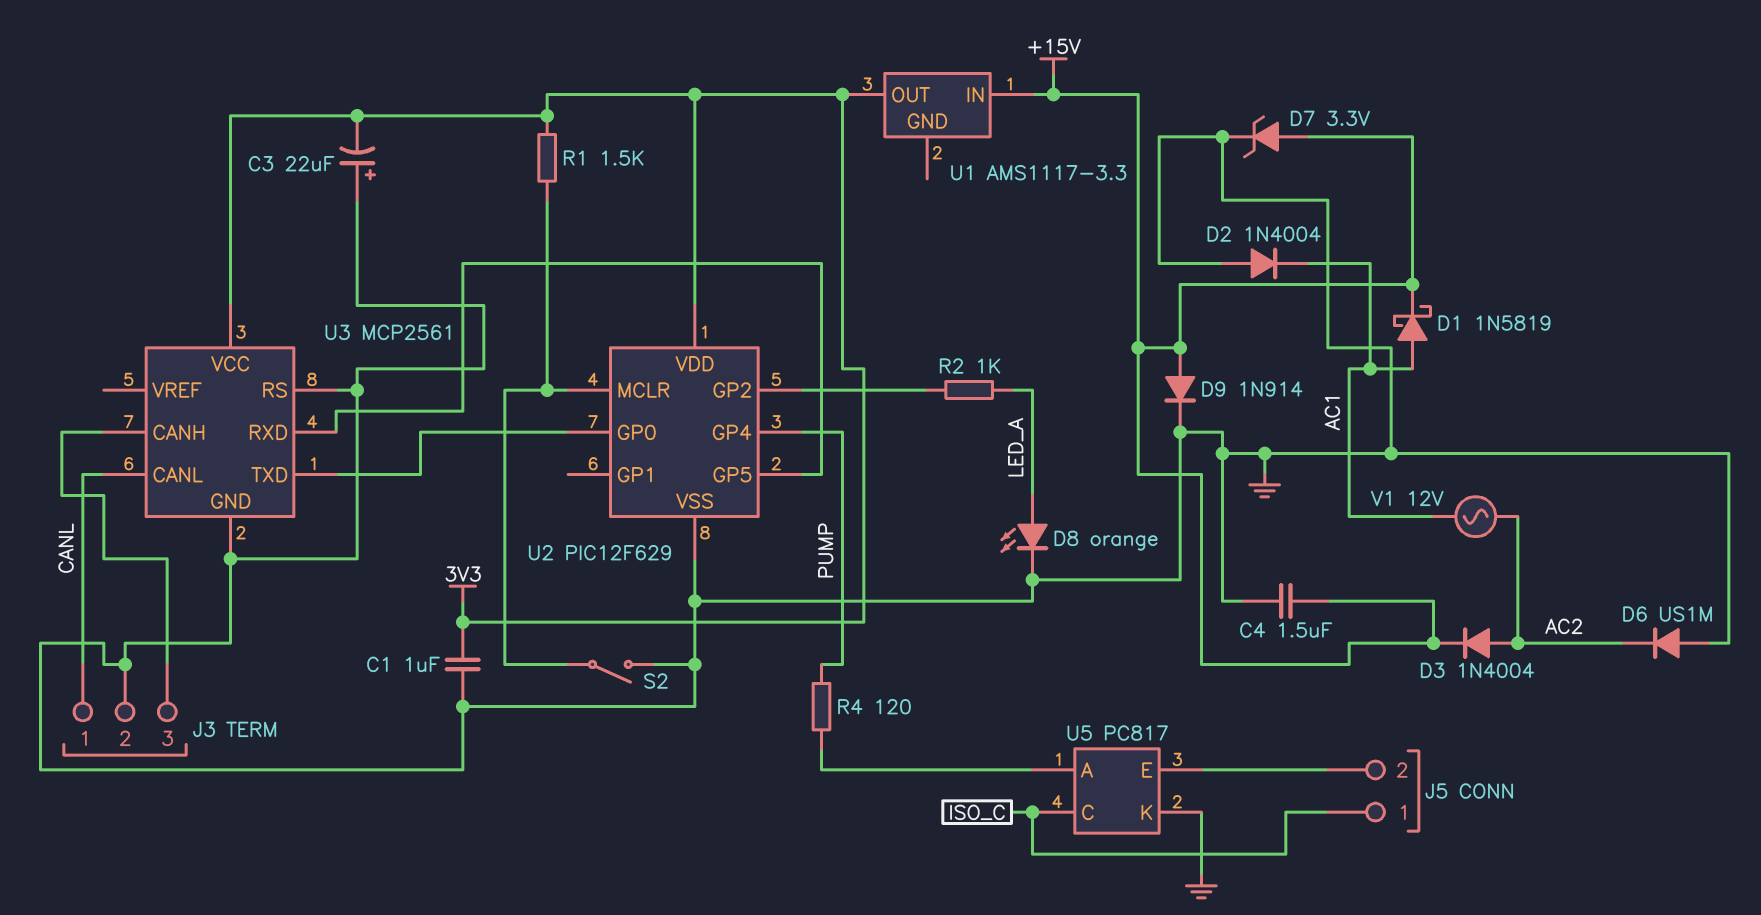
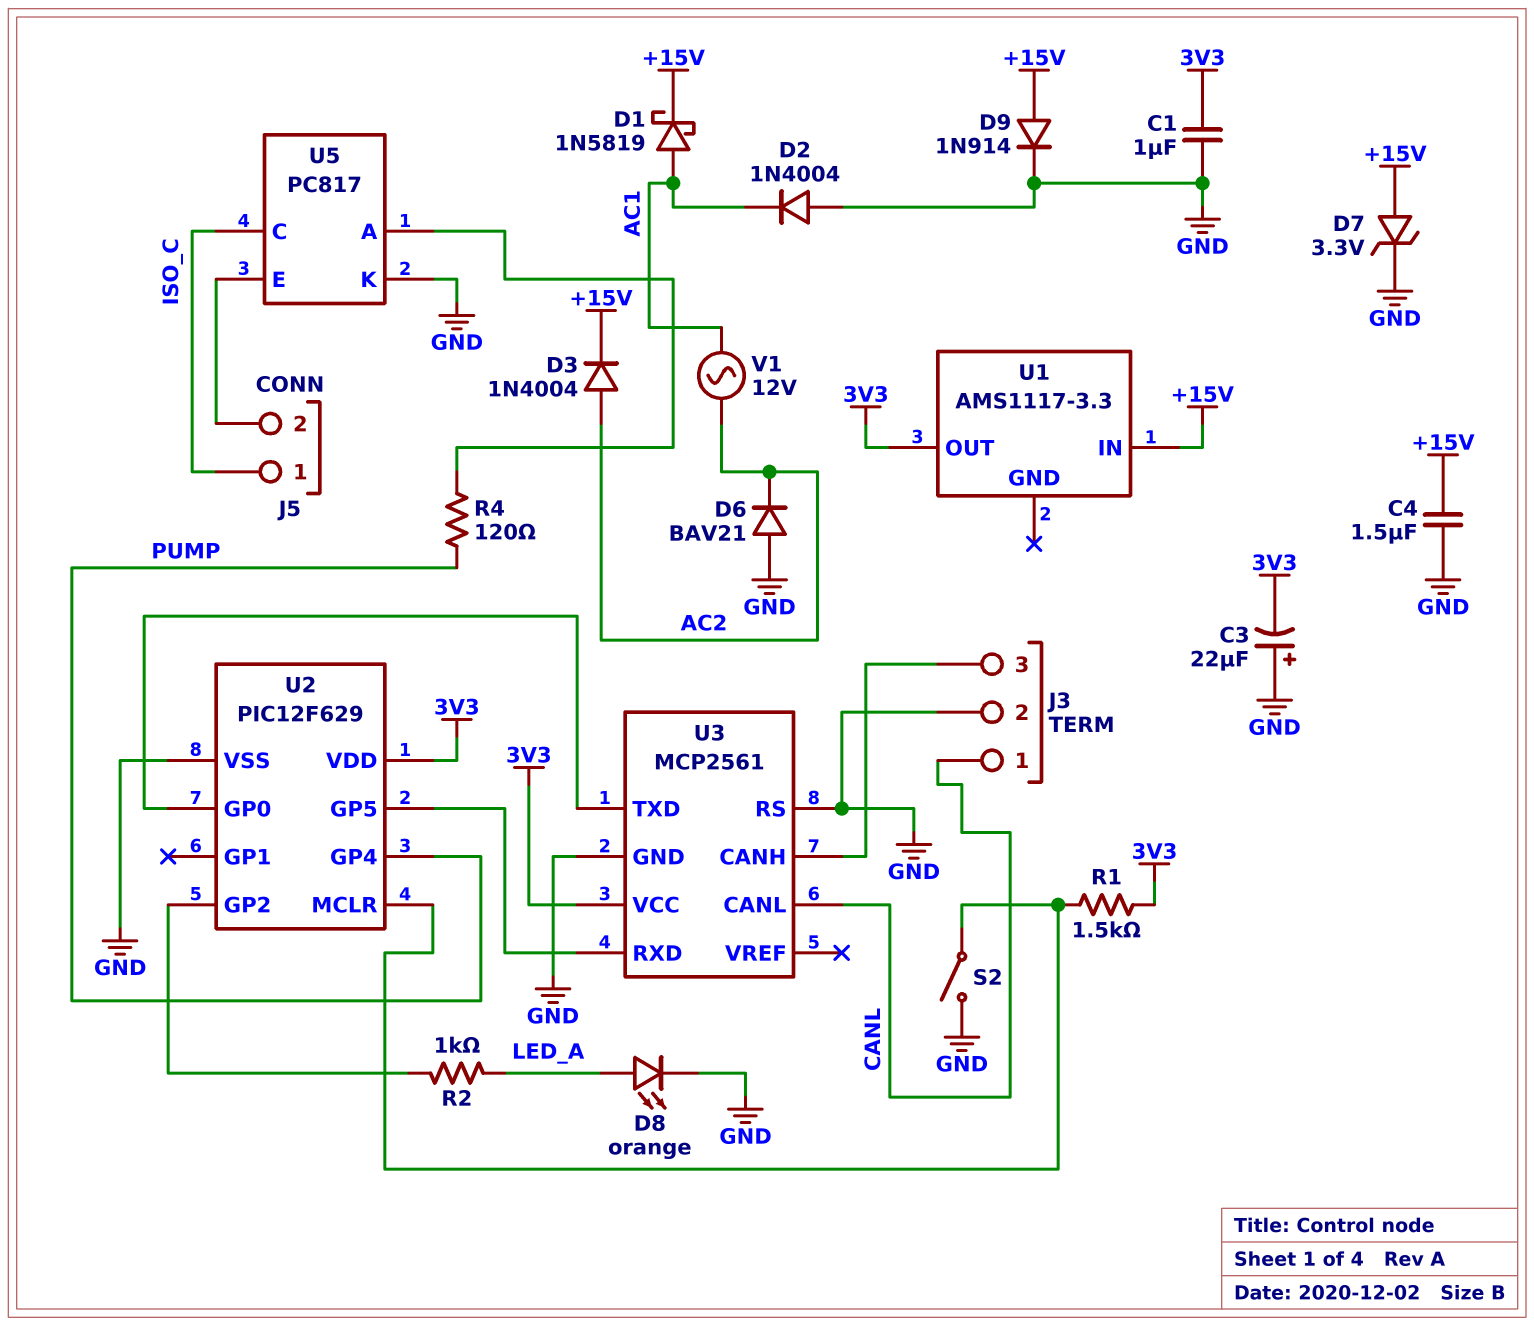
D6: diode US1M (A GND, K AC2) -> diode BAV21 (A GND, K AC2)

